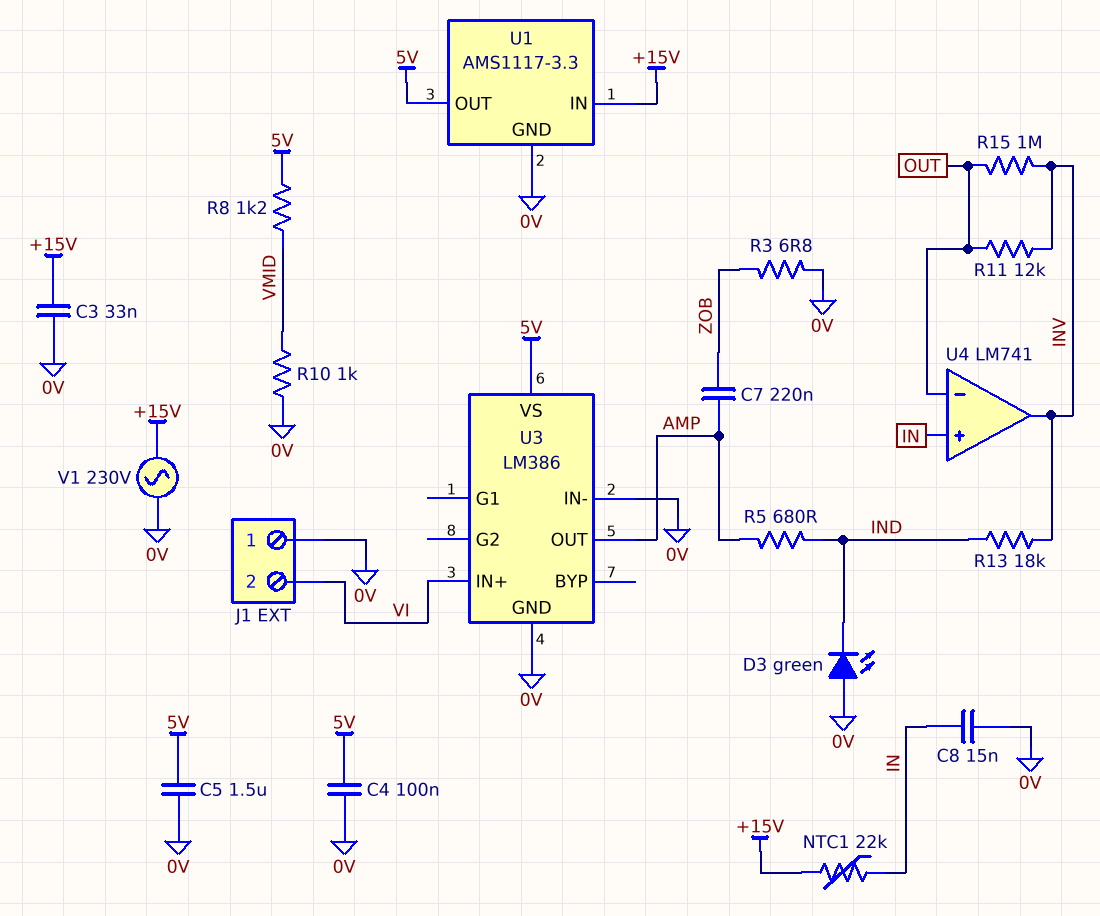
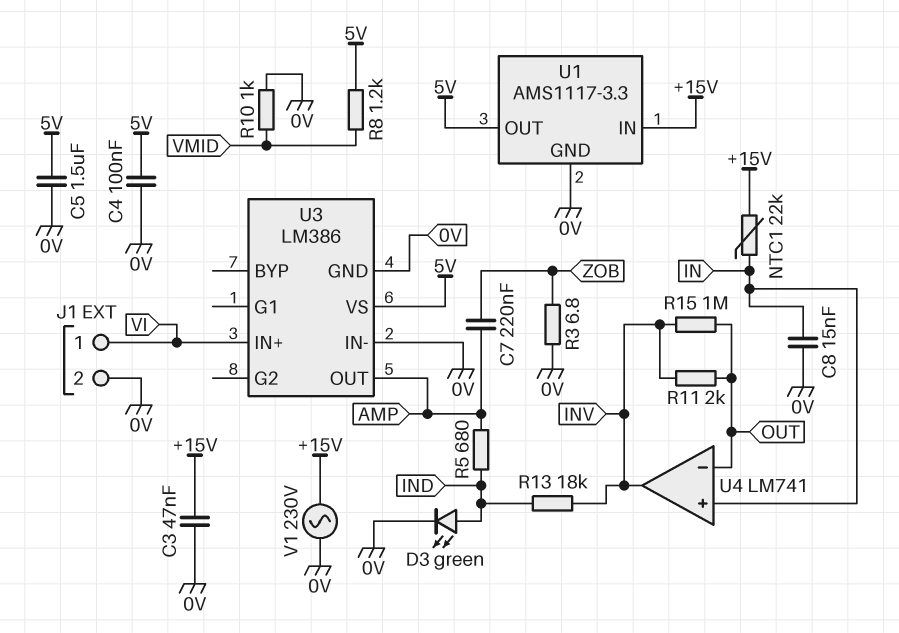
C3: 33nF (+15V, 0V) -> 47nF (+15V, 0V)
D3: LED green (A 0V, K IND) -> LED green (A IND, K 0V)
J1 pin 1: 0V -> VI
J1 pin 2: VI -> 0V
R11: 12k (INV, OUT) -> 2k (INV, OUT)

